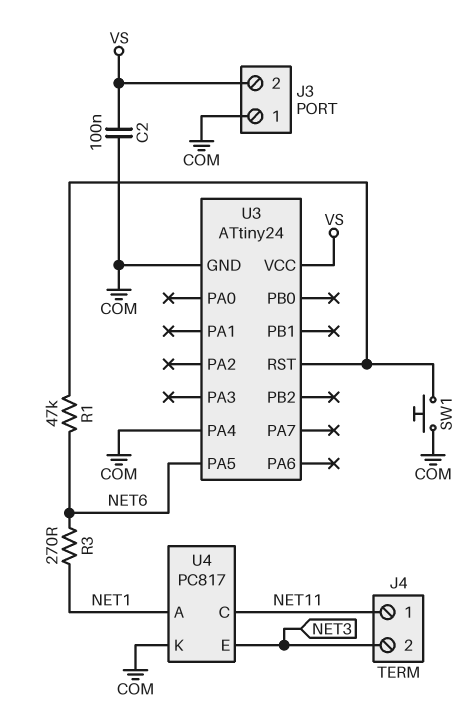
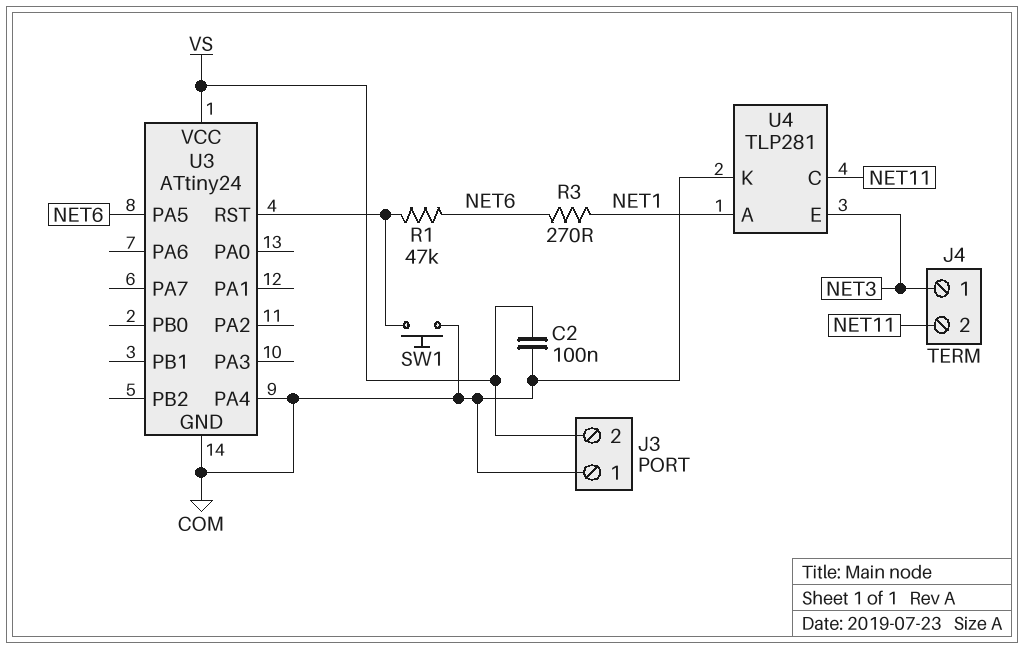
J4 pin 1: NET11 -> NET3
J4 pin 2: NET3 -> NET11
U4: PC817 -> TLP281

